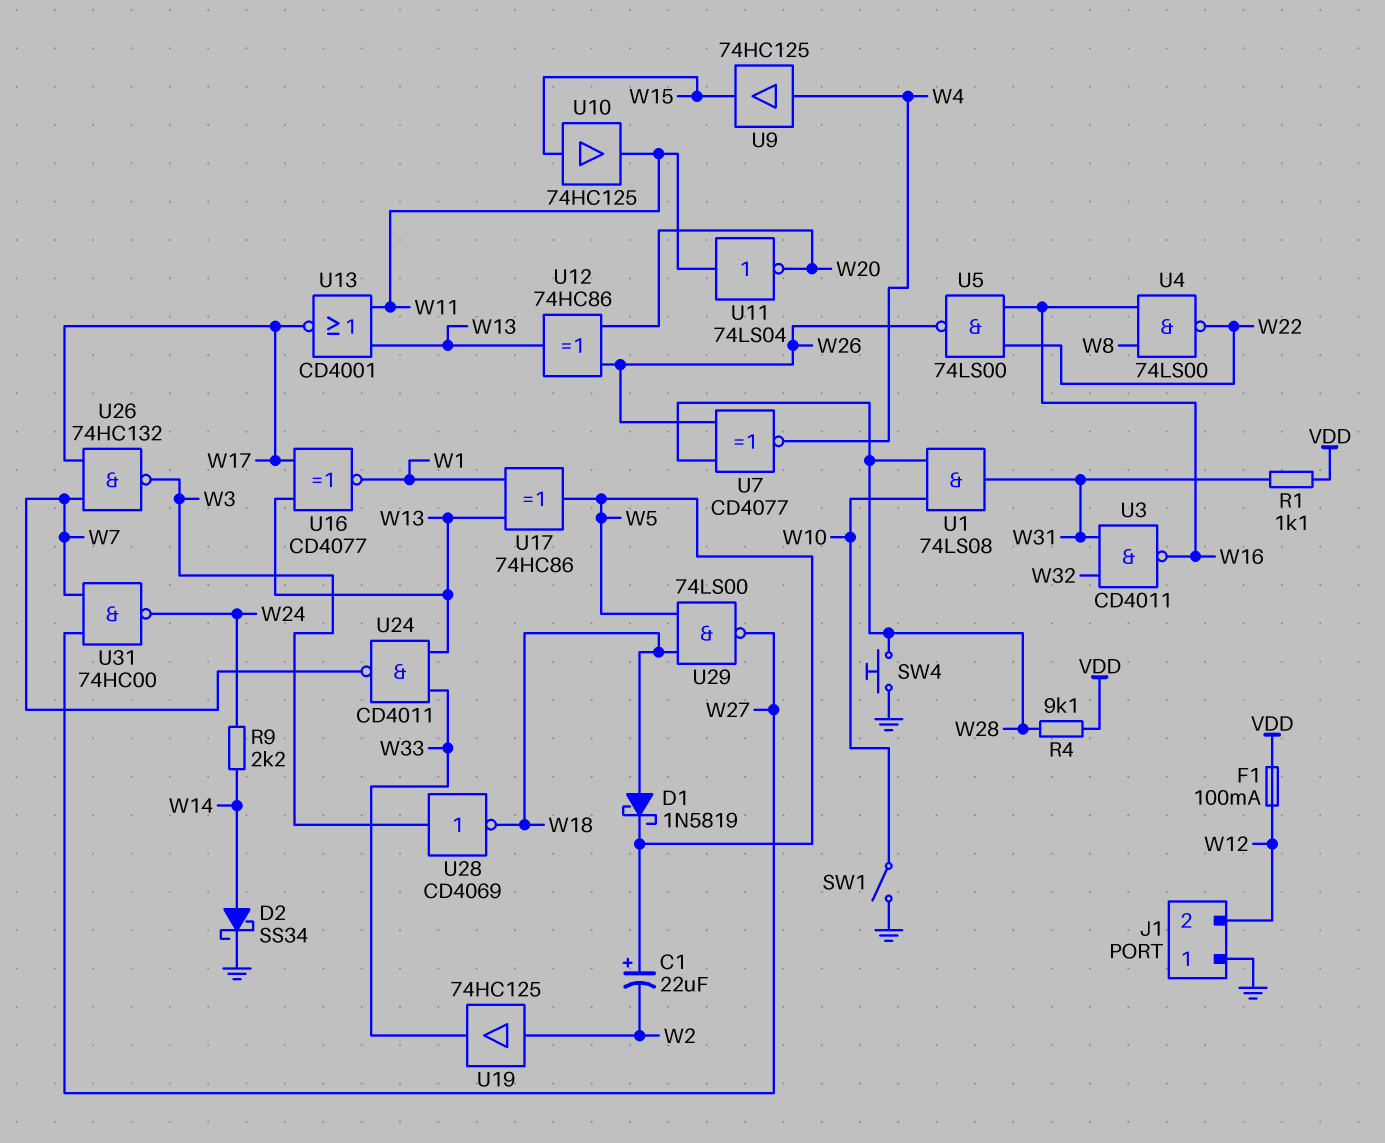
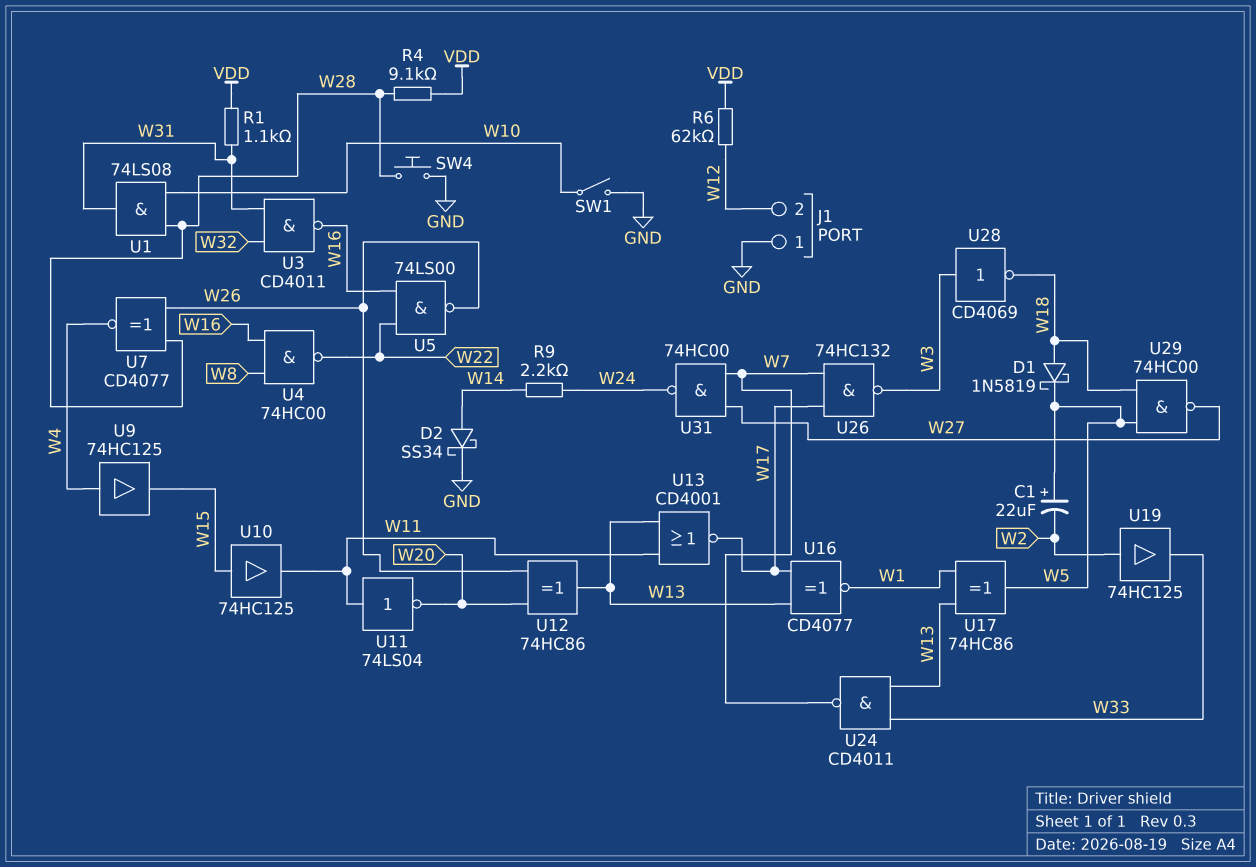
F1: 100mA (VDD, W12) -> none
R6: none -> 62k (VDD, W12)
U4: NAND 74LS00 (in W8, in W16, out W22) -> NAND 74HC00 (in W8, in W16, out W22)
U29: NAND 74LS00 (in W5, in W18, out W27) -> NAND 74HC00 (in W5, in W18, out W27)

